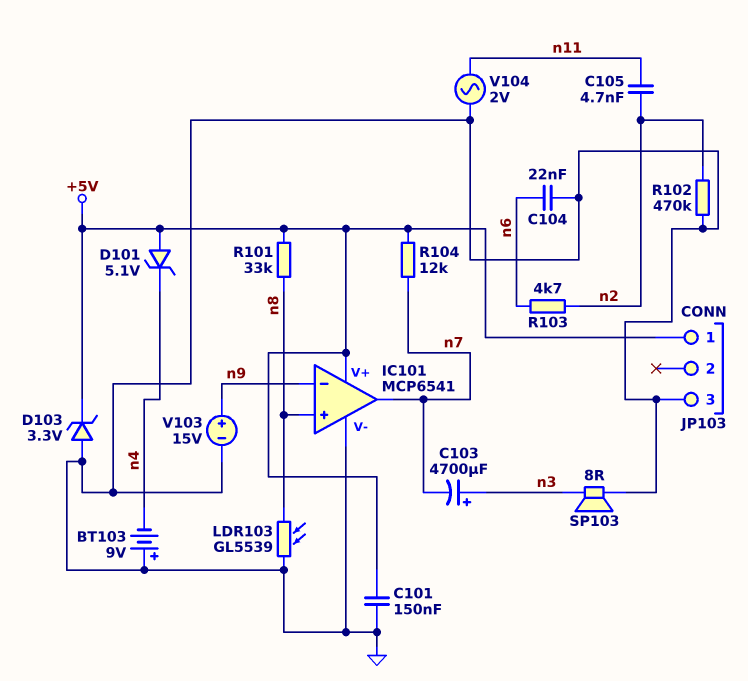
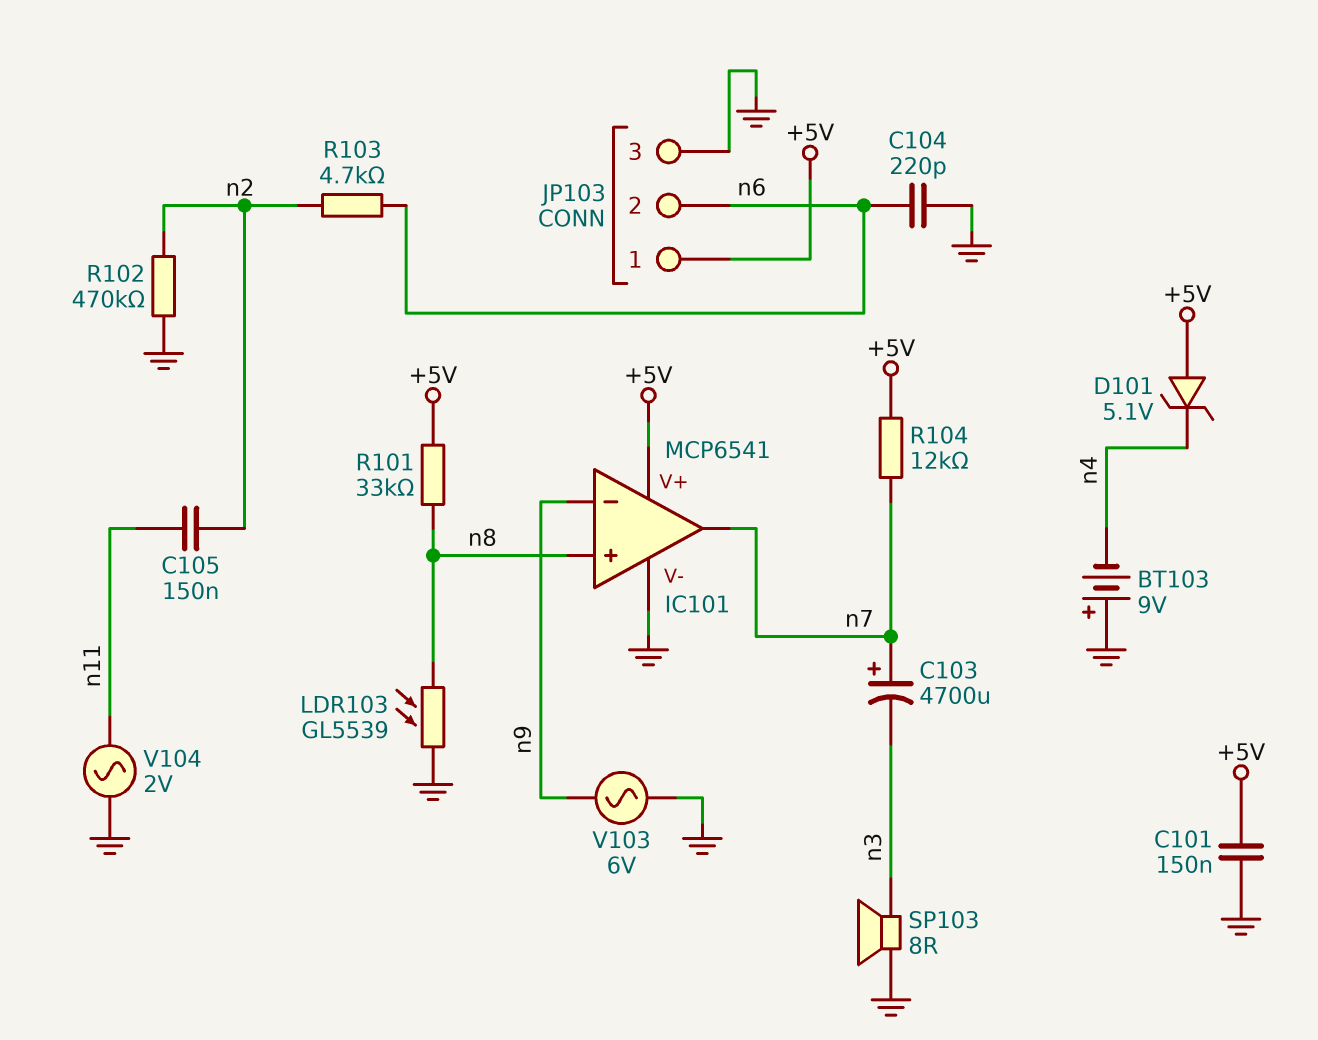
C103: 4700uF (plus n3, minus n7) -> 4700uF (plus n7, minus n3)
C104: 22nF (GND, n6) -> 220pF (GND, n6)
C105: 4.7nF (n2, n11) -> 150nF (n2, n11)
D103: zener 3.3V (A GND, K +5V) -> none
JP103 pin 2: none -> n6
V103: 15V (plus n9, minus GND) -> AC 6V (GND, n9)

